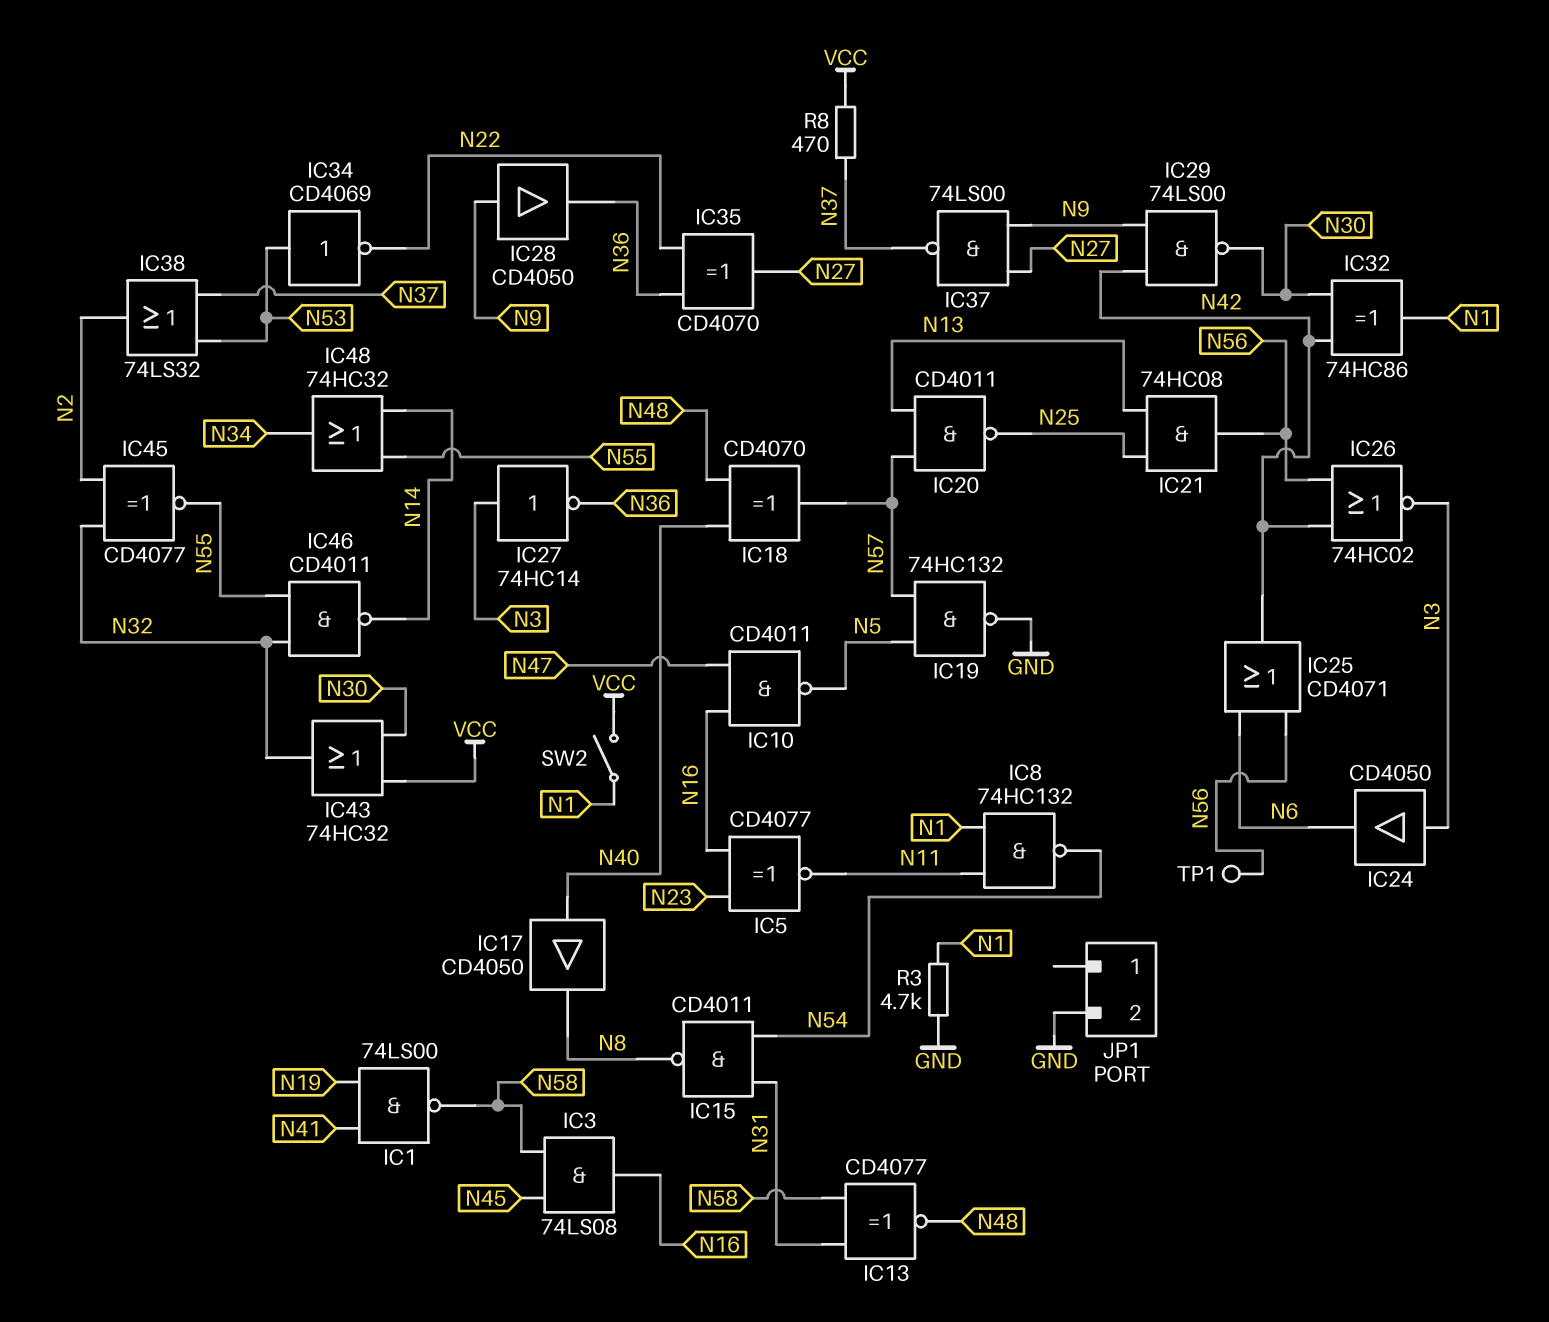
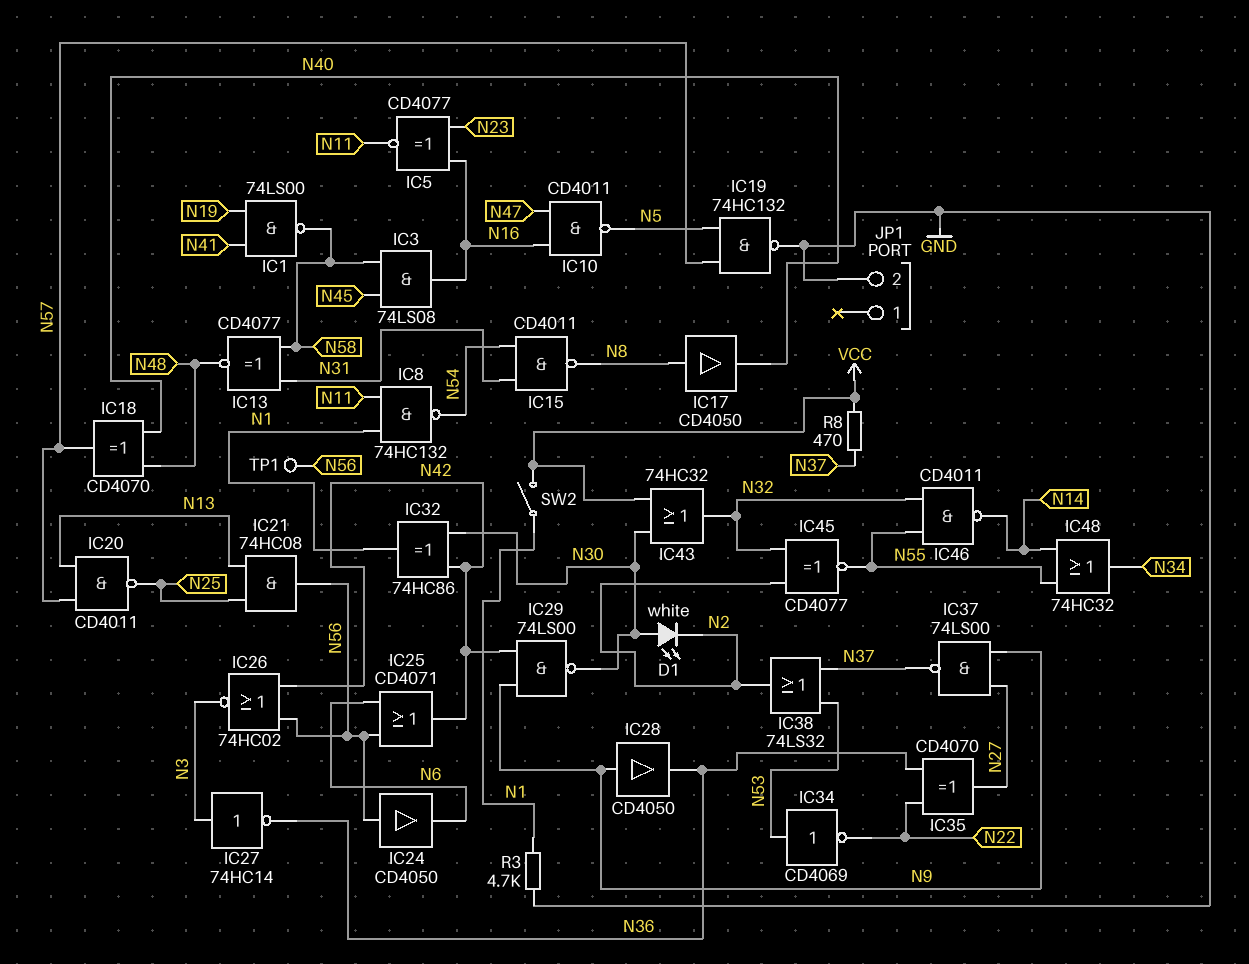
D1: none -> LED white (A N30, K N2)
IC17: buffer CD4050 (in N40, out N8) -> buffer CD4050 (in N8, out N40)
IC24: buffer CD4050 (in N3, out N6) -> buffer CD4050 (in N56, out N6)

